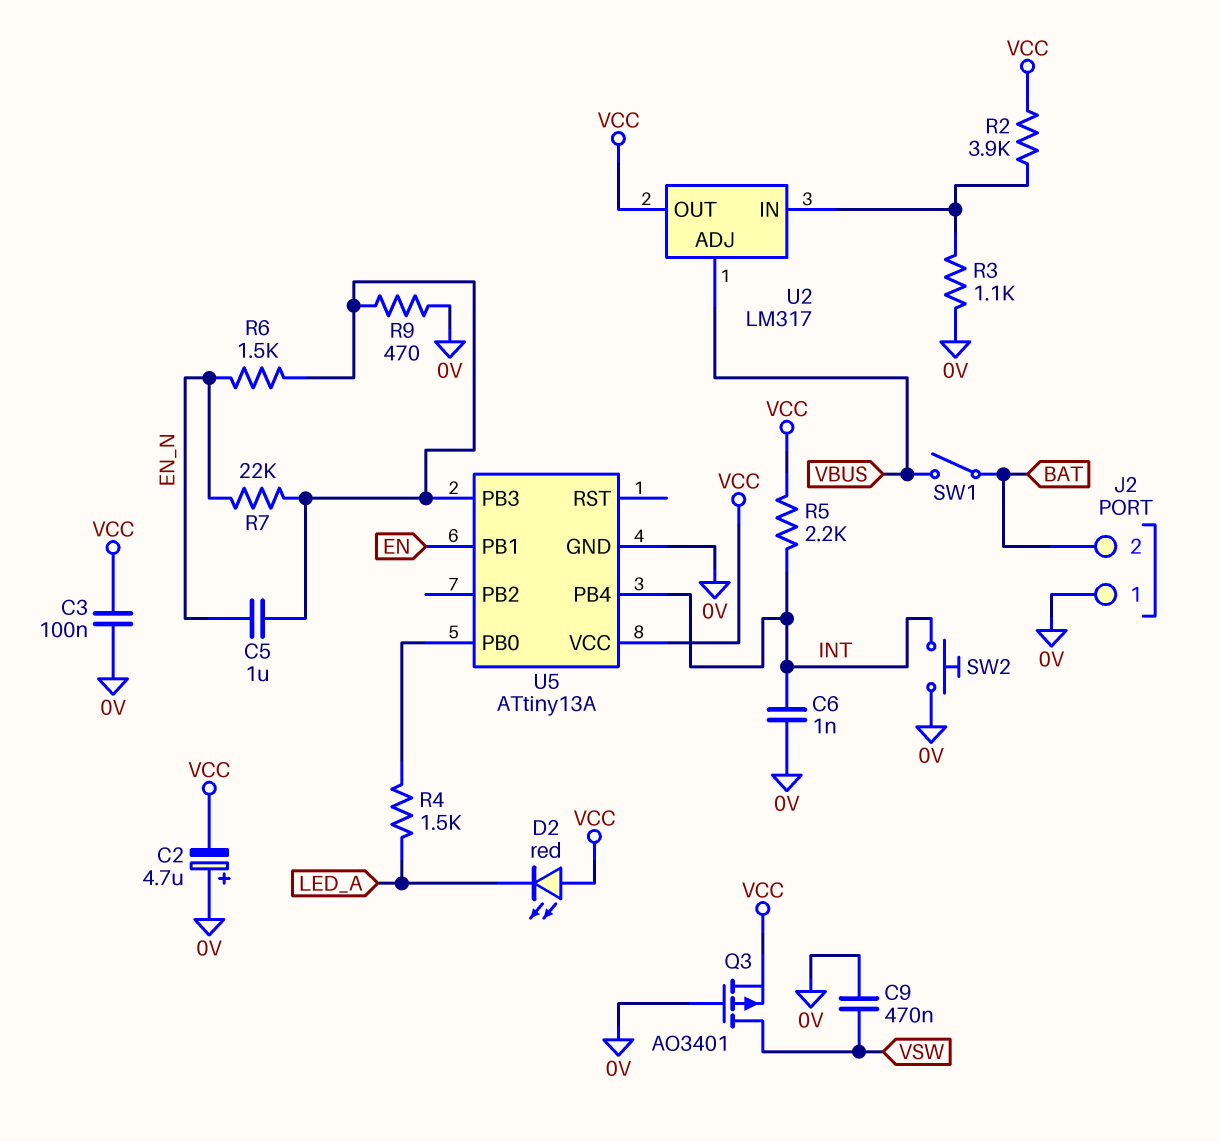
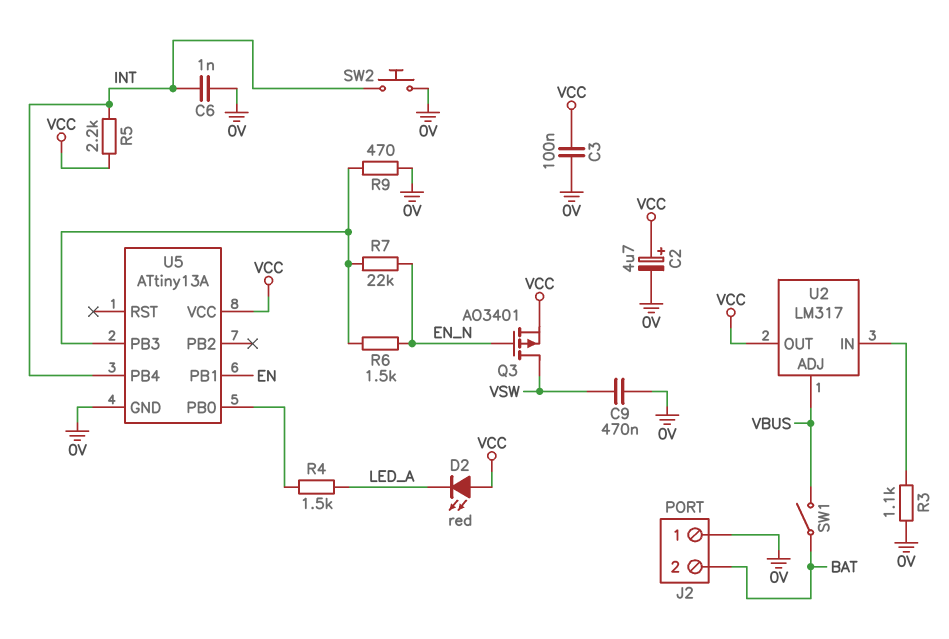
C2: 4.7uF (plus 0V, minus VCC) -> 4.7uF (plus VCC, minus 0V)
C5: 1uF (EN_N, U5/PB3) -> none
Q3: PMOS AO3401 (G 0V, D VSW, S VCC) -> PMOS AO3401 (G EN_N, D VSW, S VCC)
R2: 3.9k (U2/IN, VCC) -> none

